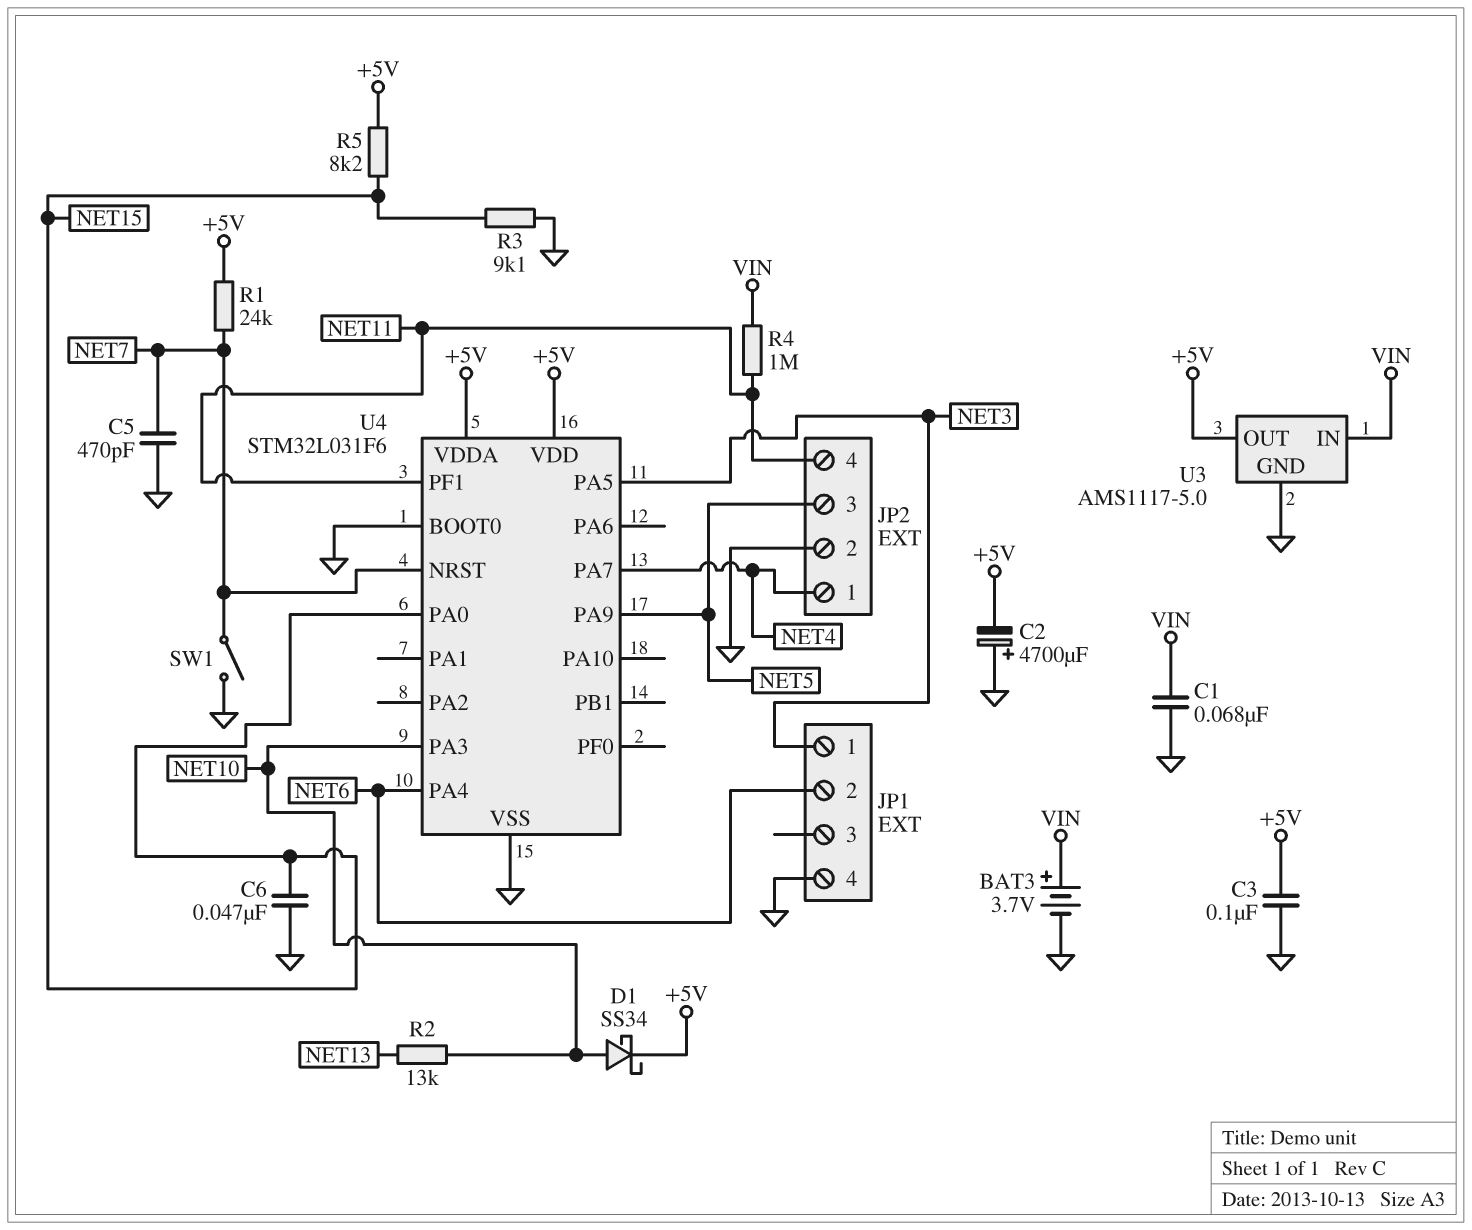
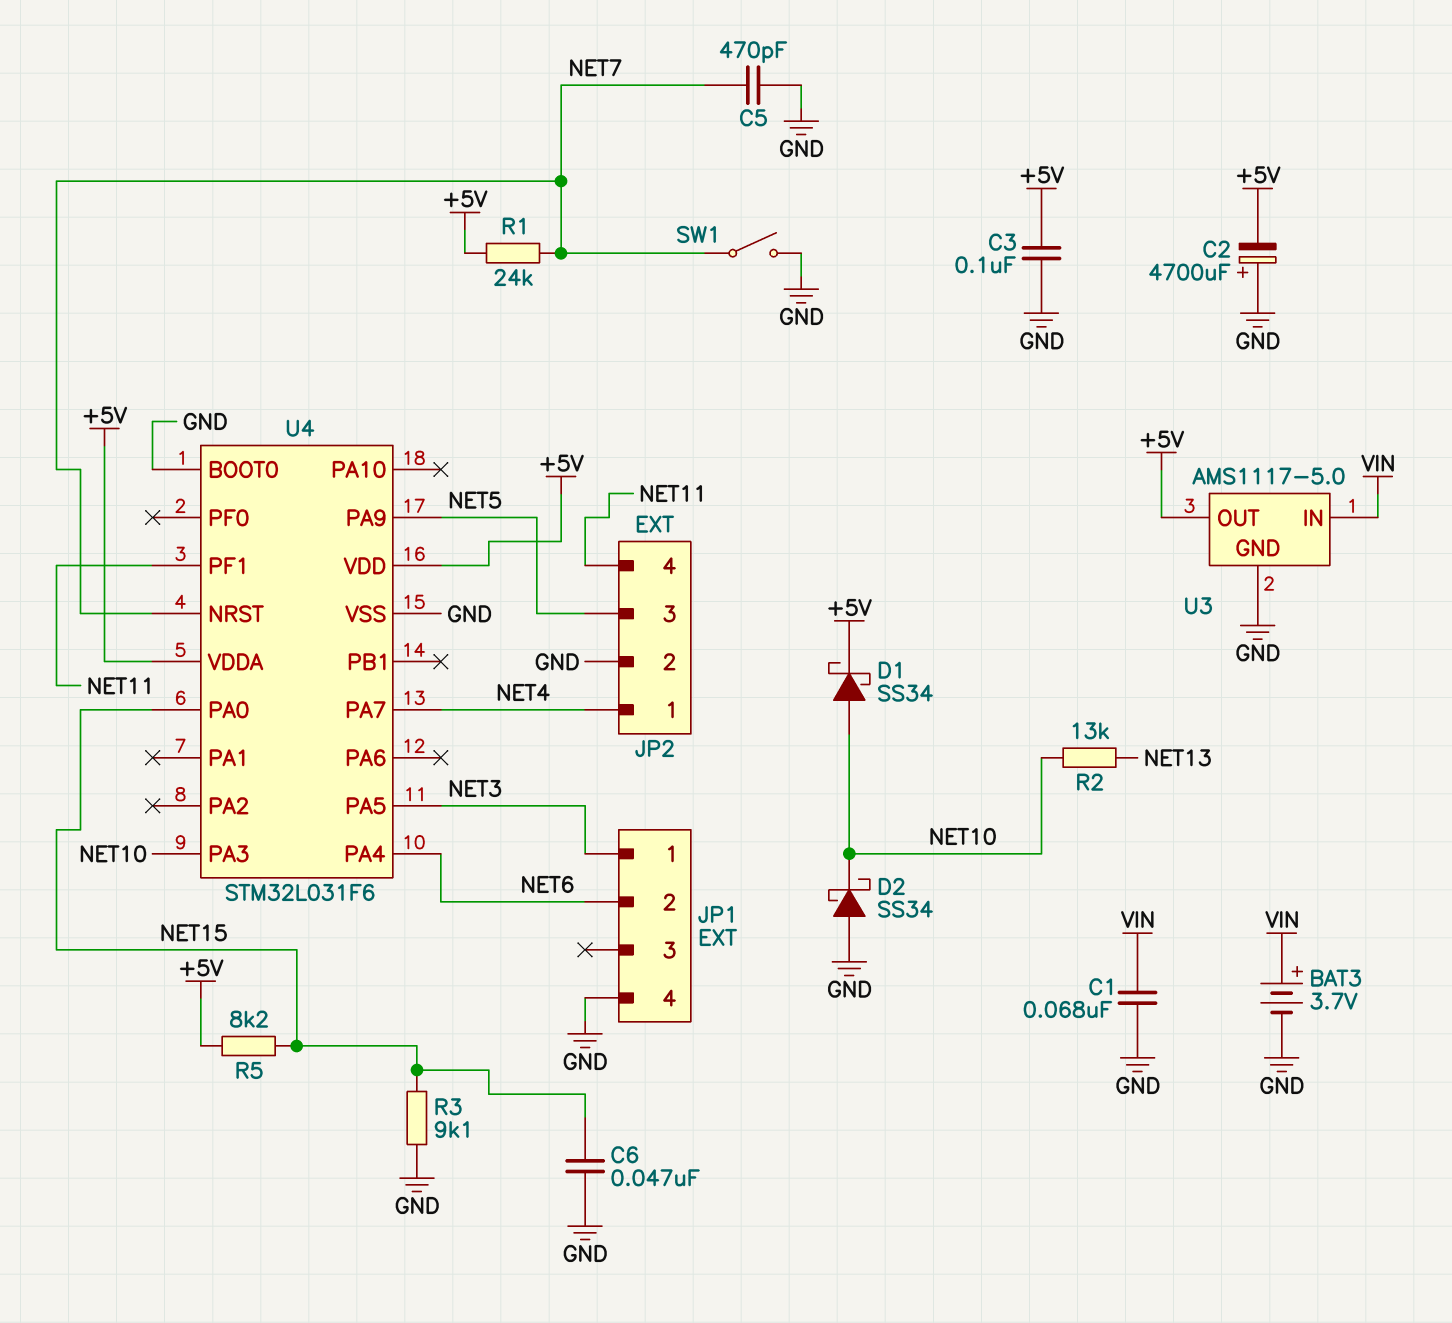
D2: none -> schottky SS34 (A GND, K NET10)
R4: 1M (NET11, VIN) -> none

